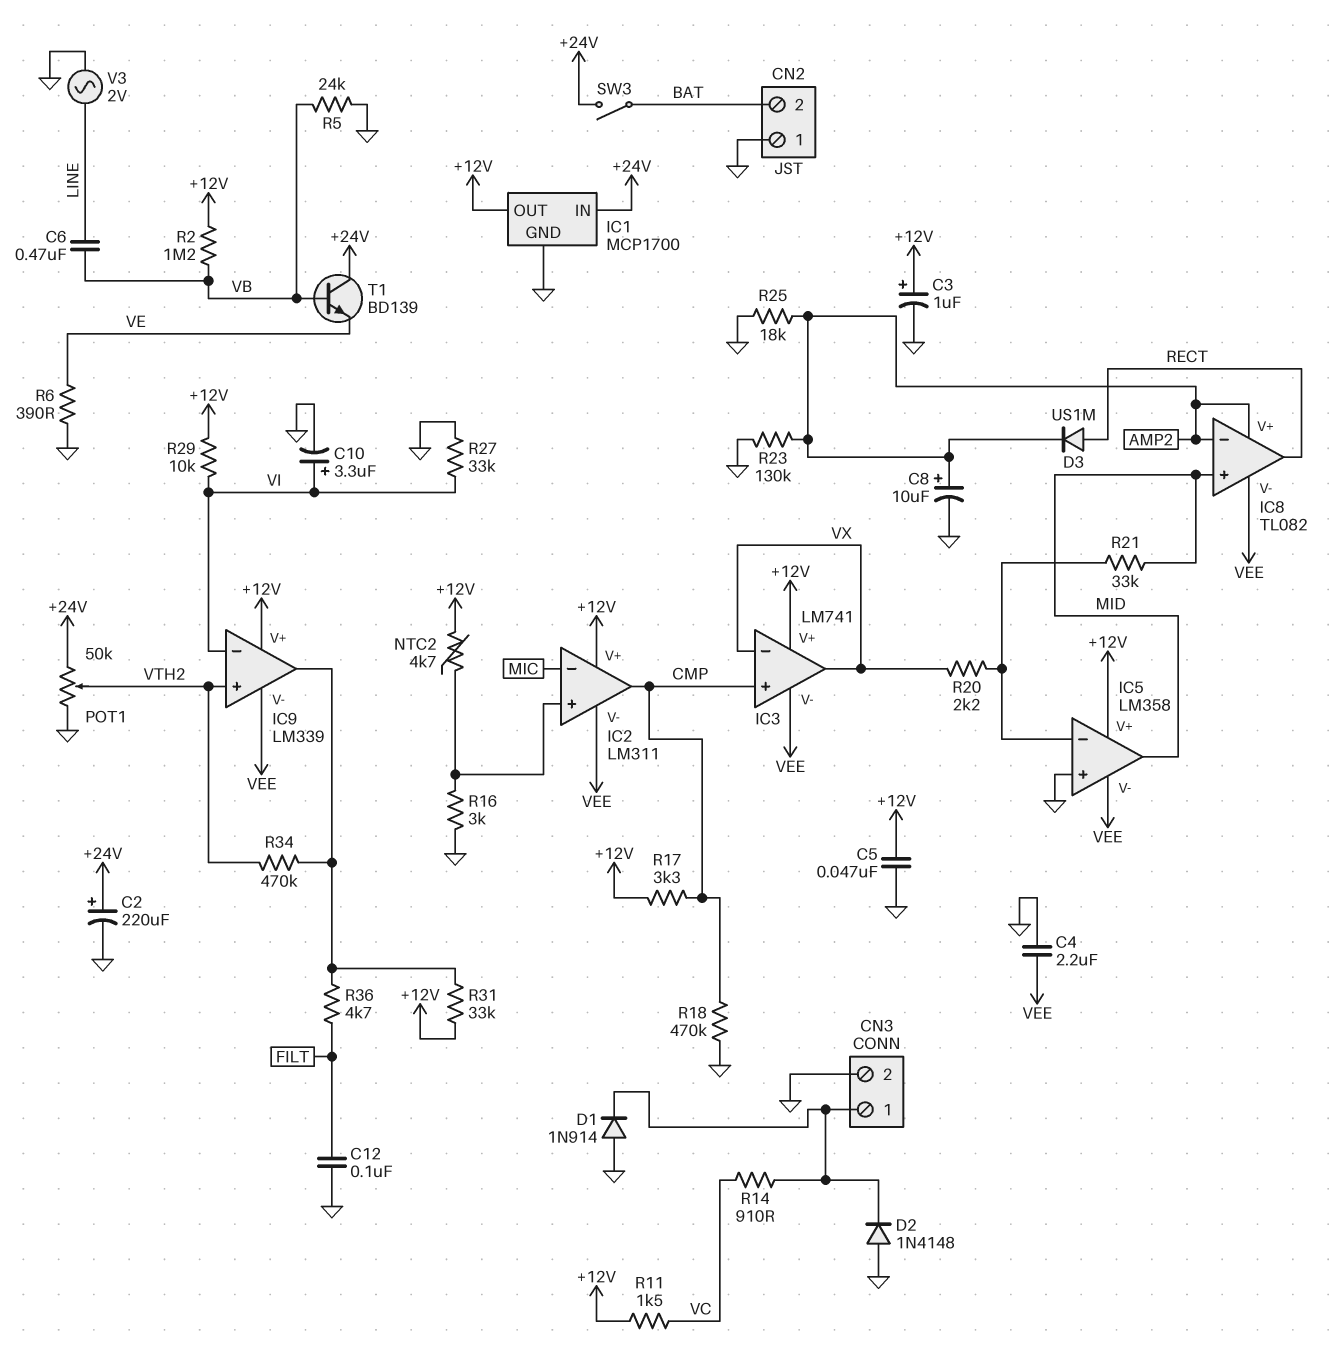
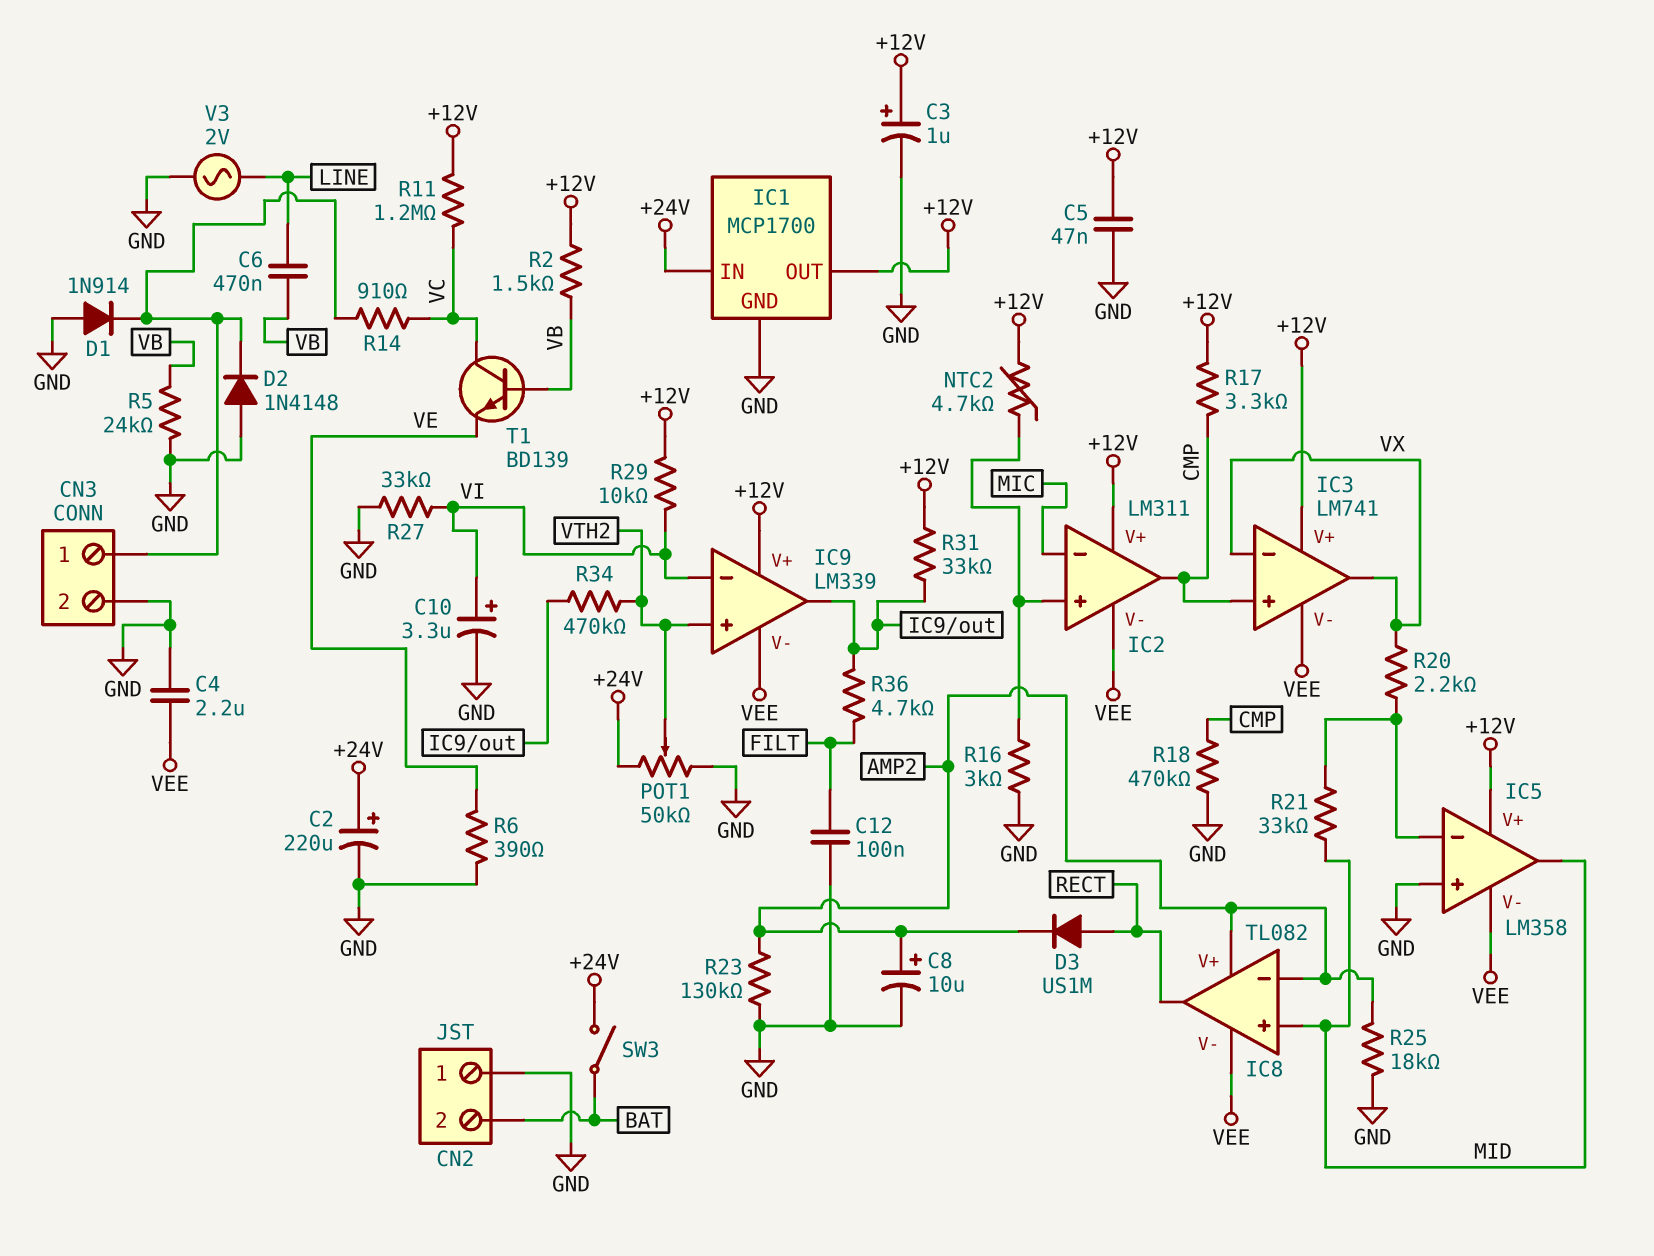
R2: 1.2M (+12V, VB) -> 1.5k (+12V, VB)
R11: 1.5k (+12V, VC) -> 1.2M (+12V, VC)
T1: NPN BD139 (B VB, C +24V, E VE) -> NPN BD139 (B VB, C VC, E VE)

